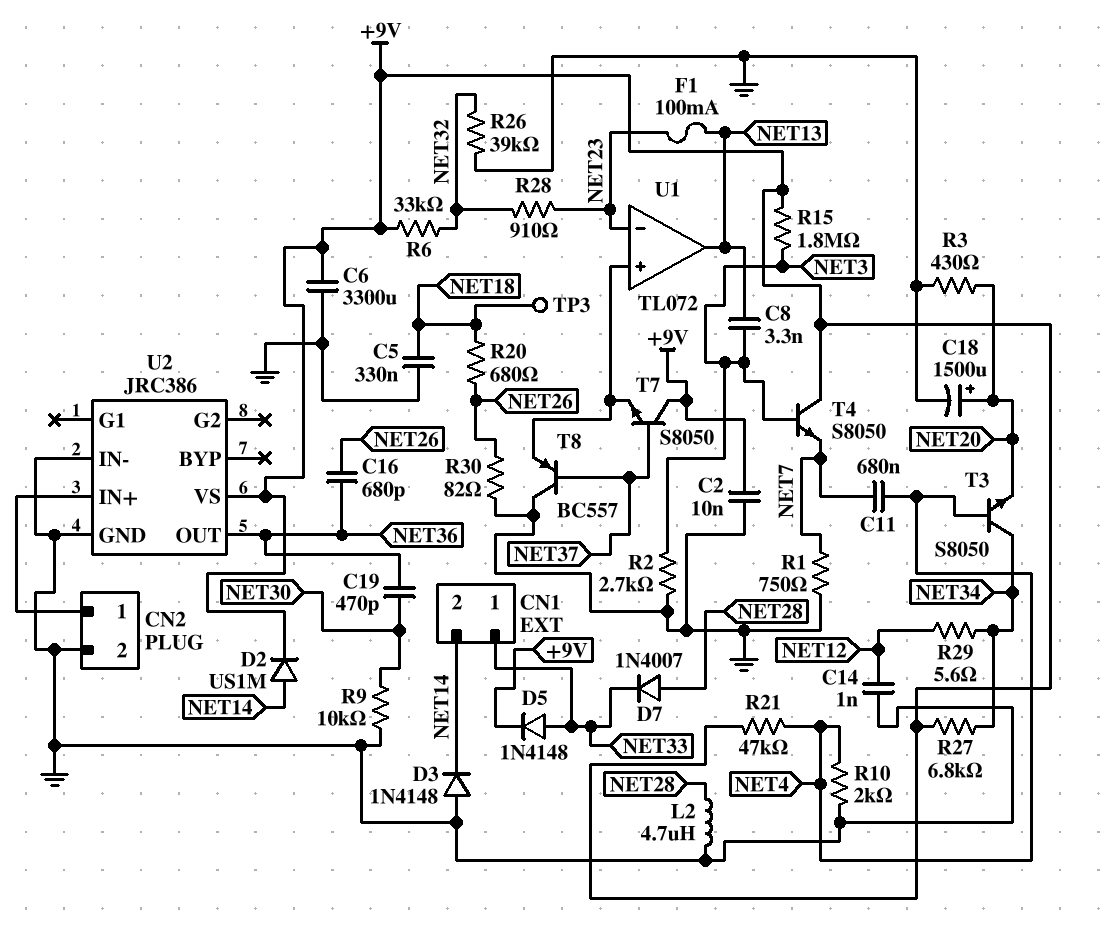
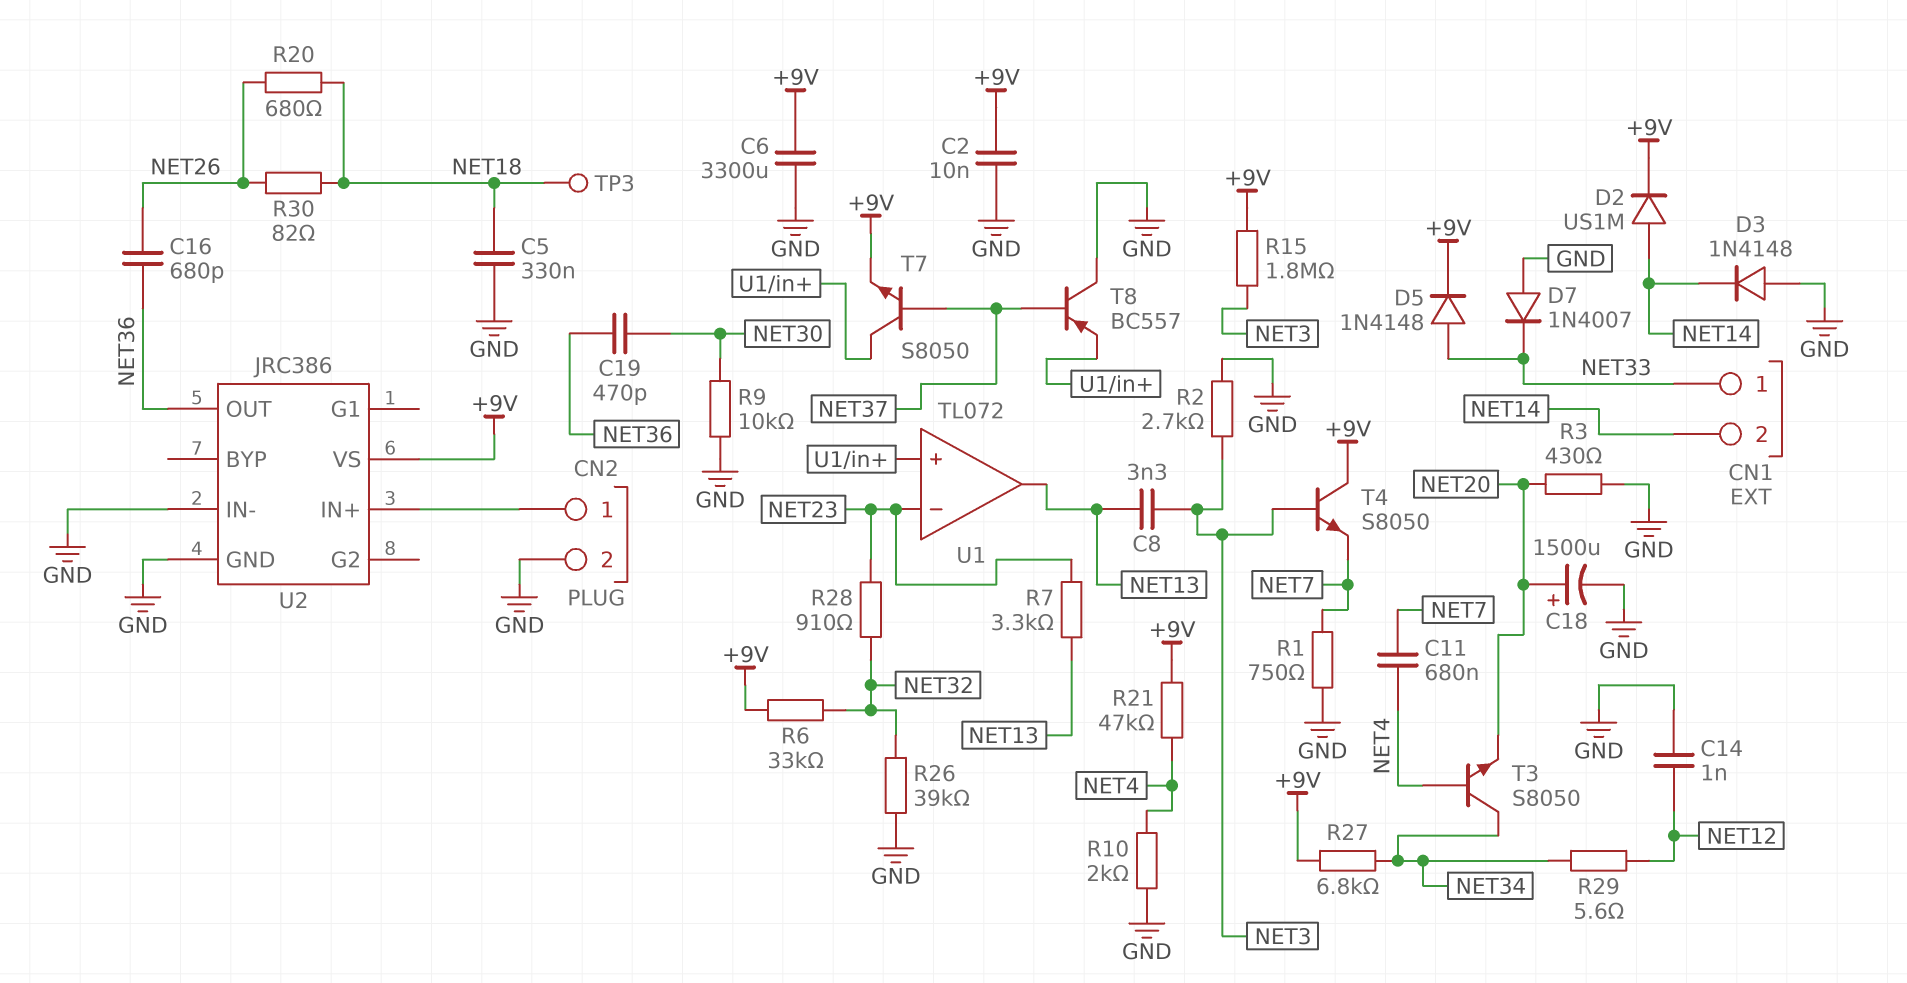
D7: diode 1N4007 (A NET28, K NET33) -> diode 1N4007 (A GND, K NET33)
F1: 100mA (NET13, NET23) -> none
L2: 4.7uH (GND, NET28) -> none
R7: none -> 3.3k (NET13, NET23)
R30: 82 (GND, NET26) -> 82 (NET18, NET26)
T7: NPN S8050 (B NET37, C +9V, E U1/in+) -> NPN S8050 (B NET37, C U1/in+, E +9V)

